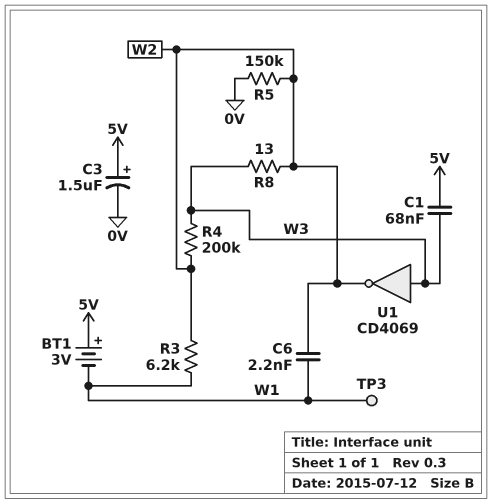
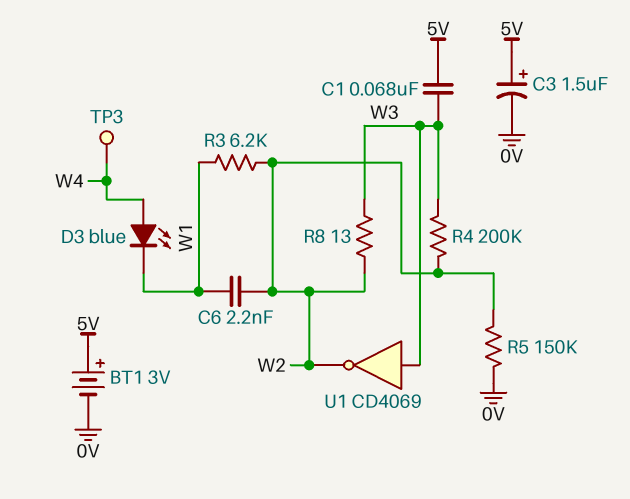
BT1: 3V (plus 5V, minus W1) -> 3V (plus 5V, minus 0V)
D3: none -> LED blue (A W4, K W1)
TP3: test point (W1) -> test point (W4)

